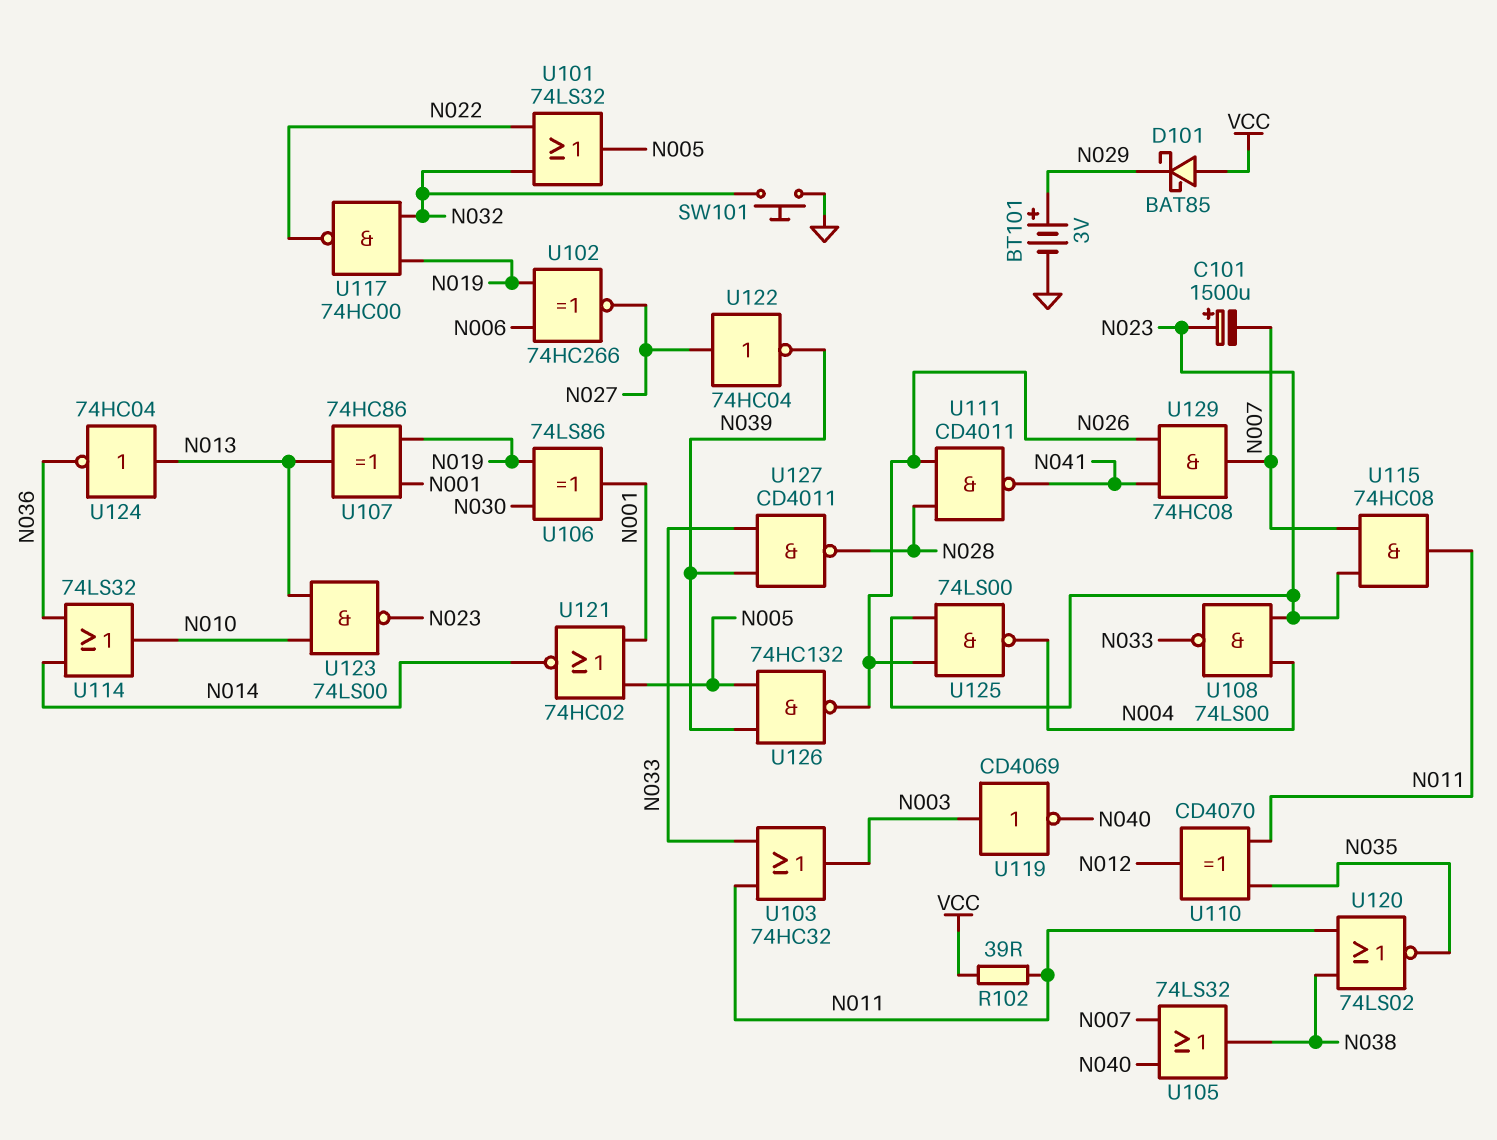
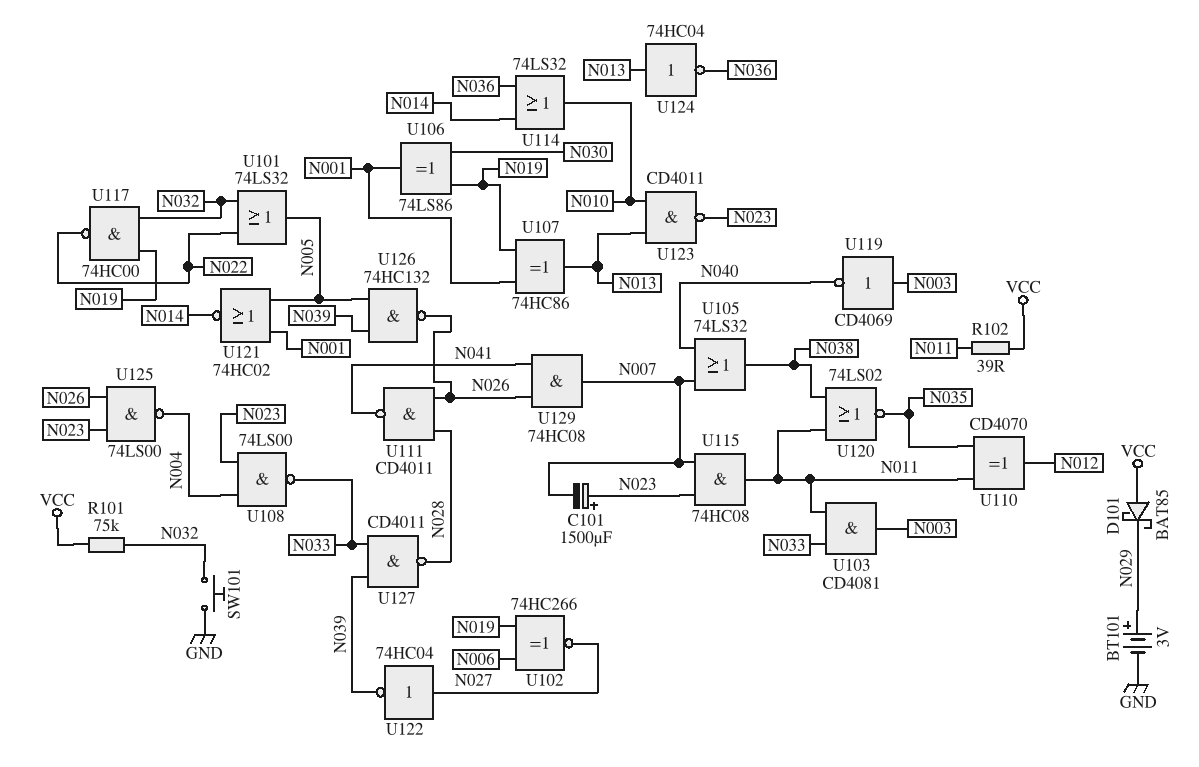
R101: none -> 75k (N032, VCC)
U103: OR 74HC32 (in N011, in N033, out N003) -> AND CD4081 (in N011, in N033, out N003)
U123: NAND 74LS00 (in N010, in N013, out N023) -> NAND CD4011 (in N010, in N013, out N023)

